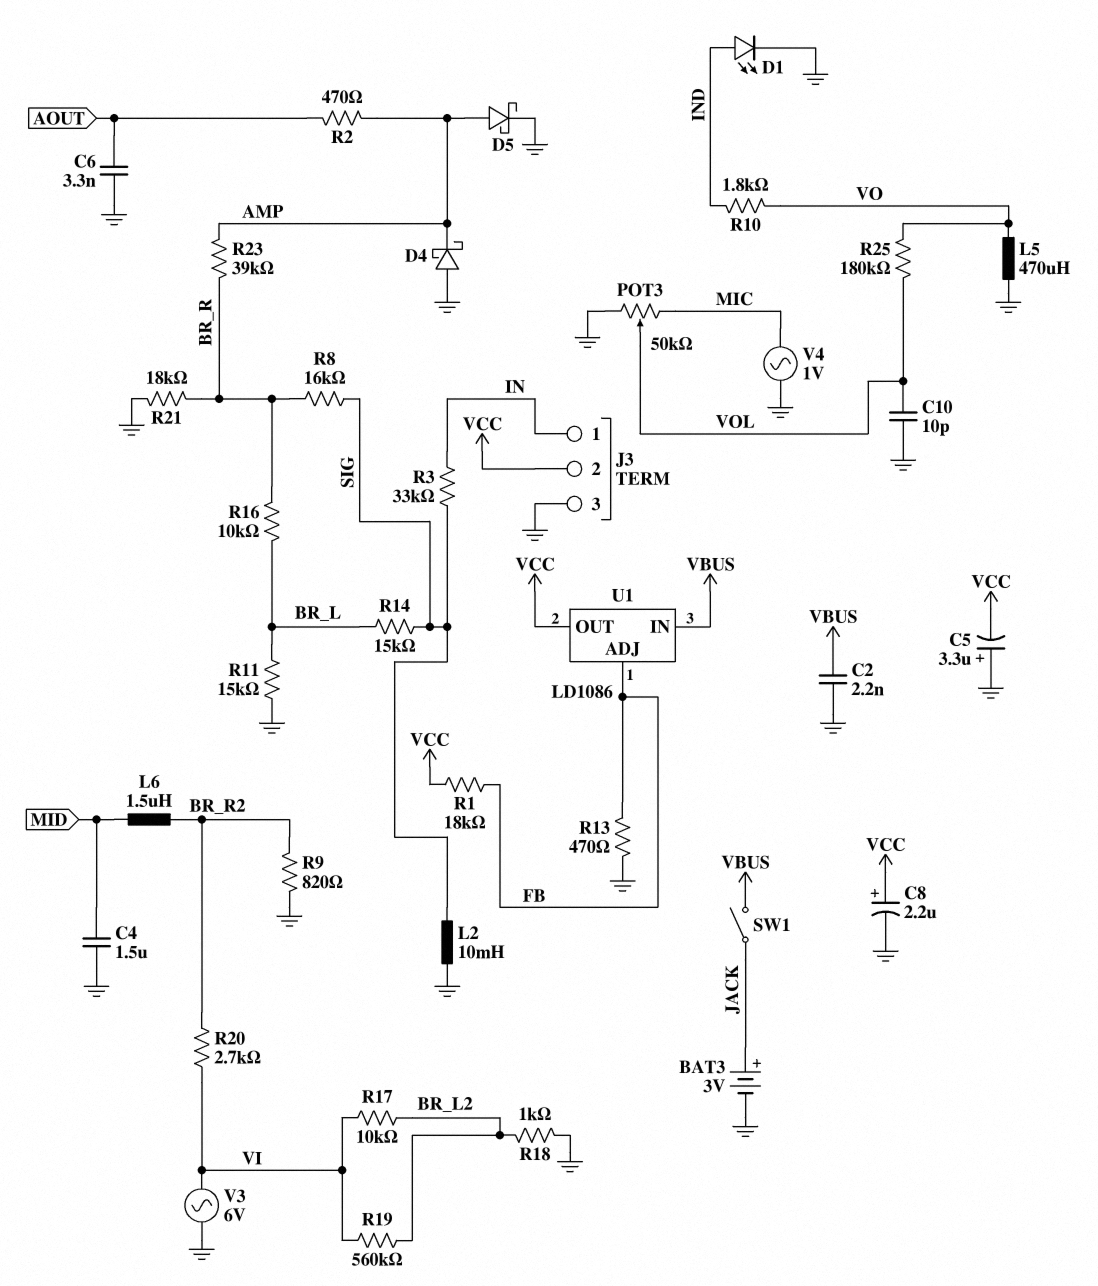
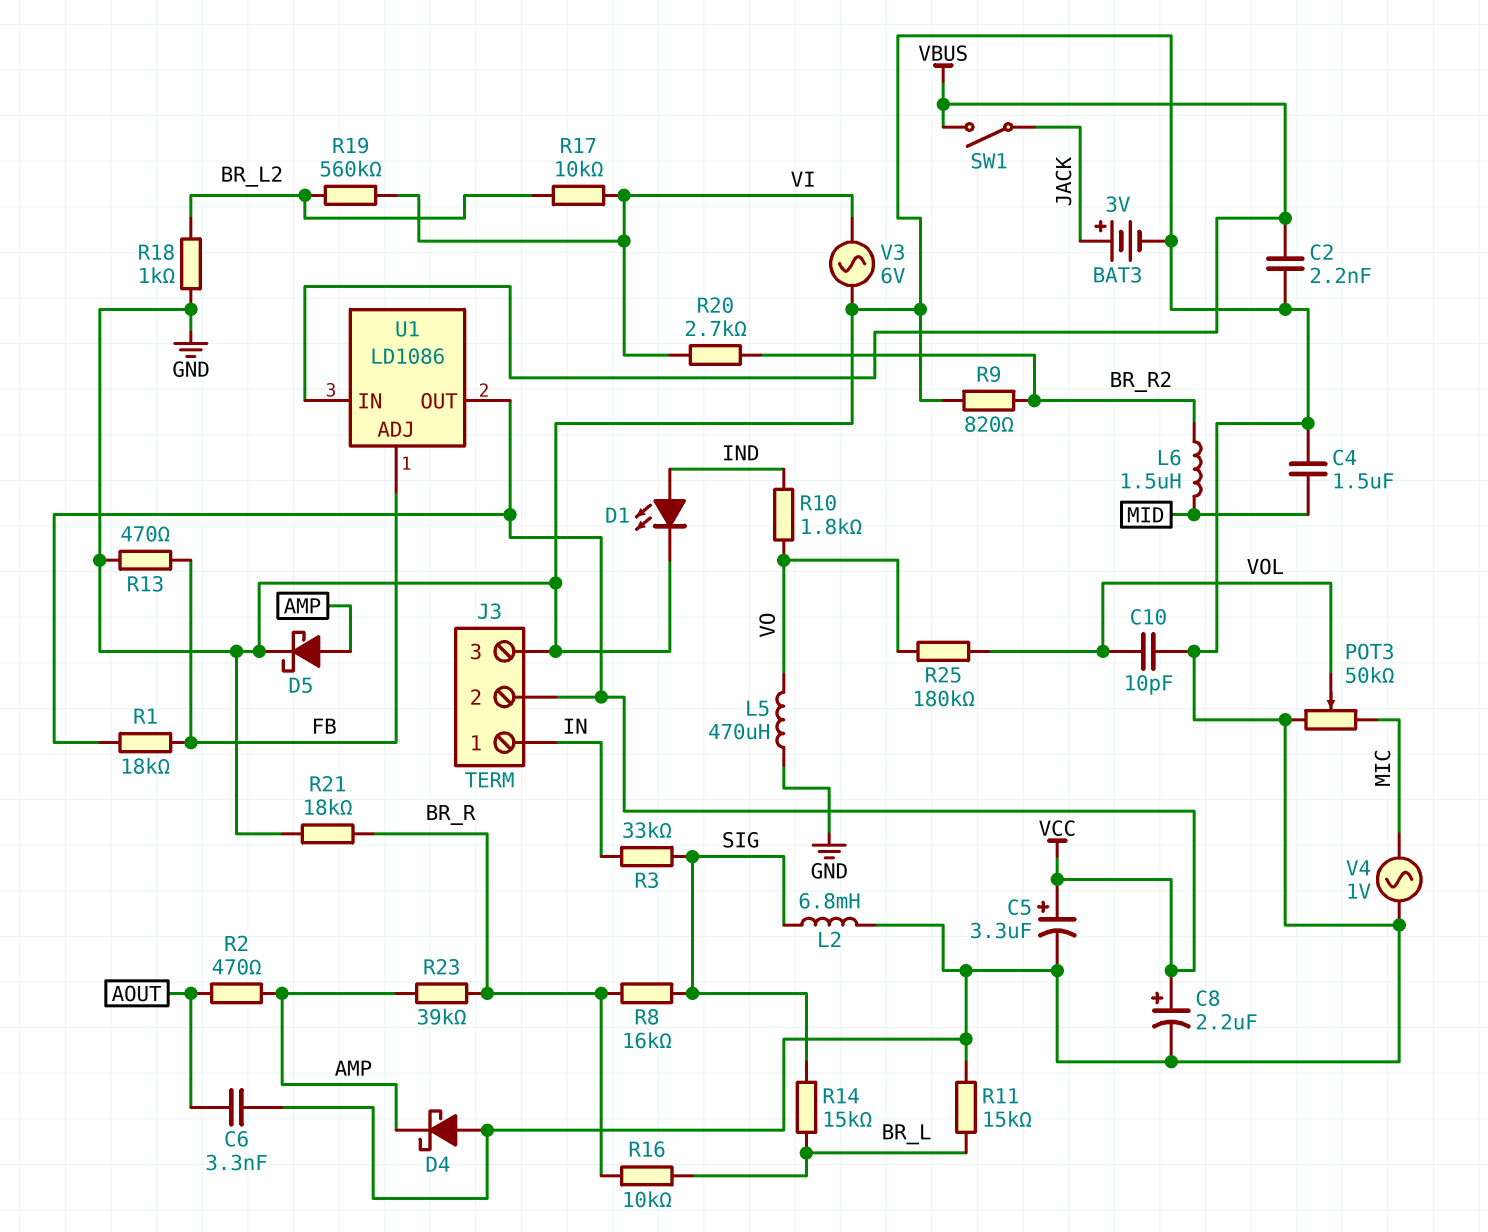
C5: 3.3uF (plus GND, minus VCC) -> 3.3uF (plus VCC, minus GND)
L2: 10mH (GND, SIG) -> 6.8mH (GND, SIG)

